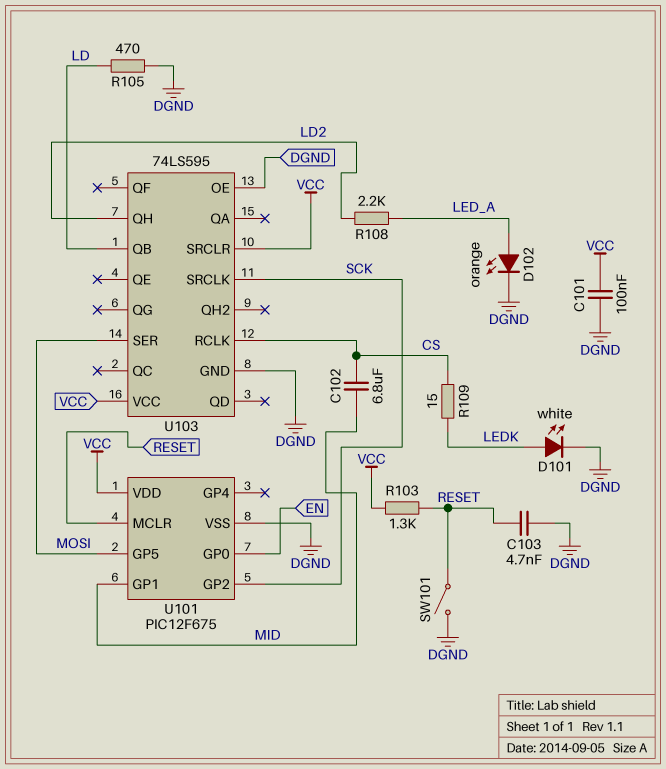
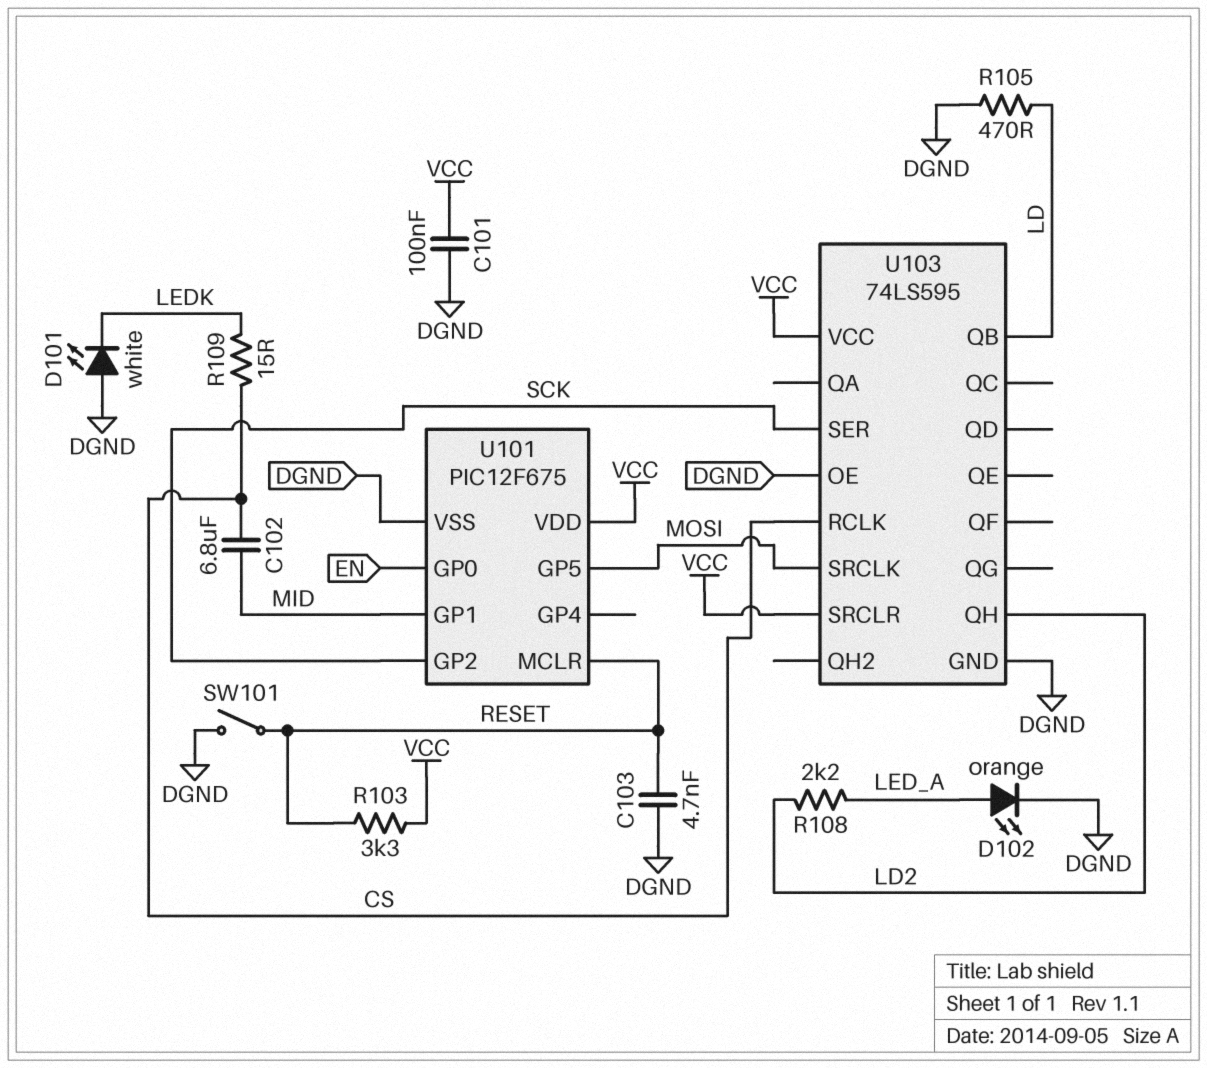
D101: LED white (A LEDK, K DGND) -> LED white (A DGND, K LEDK)
R103: 1.3k (RESET, VCC) -> 3.3k (RESET, VCC)
U103 pin SER: MOSI -> SCK
U103 pin SRCLK: SCK -> MOSI

